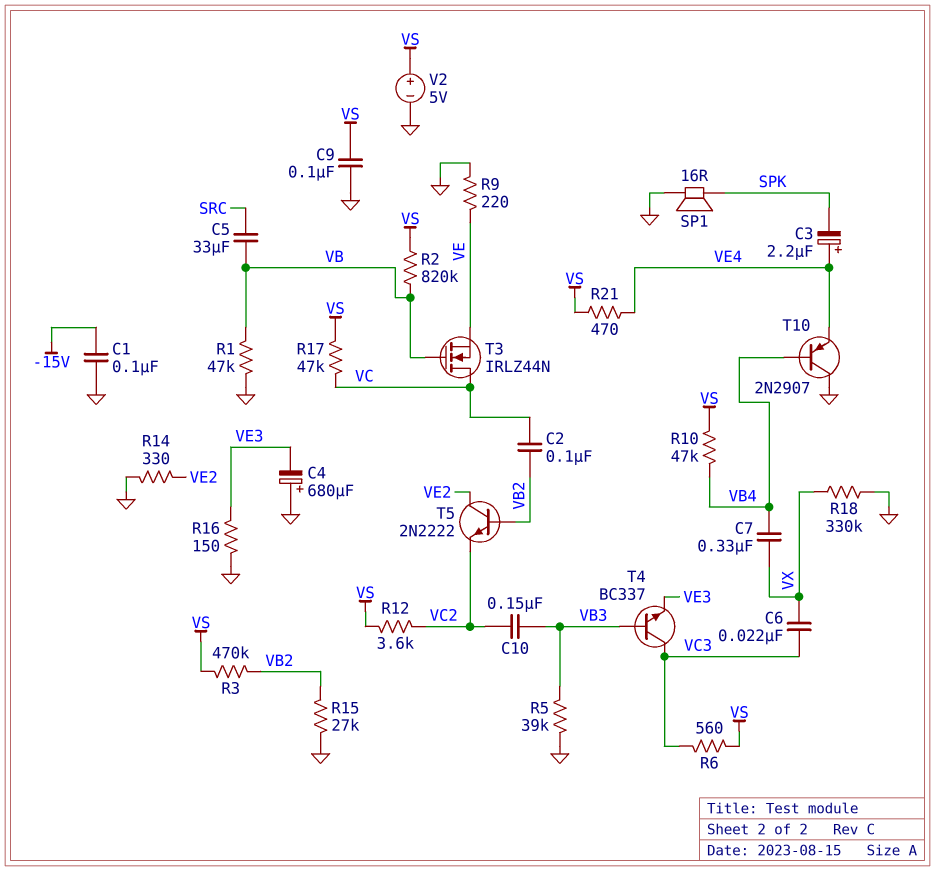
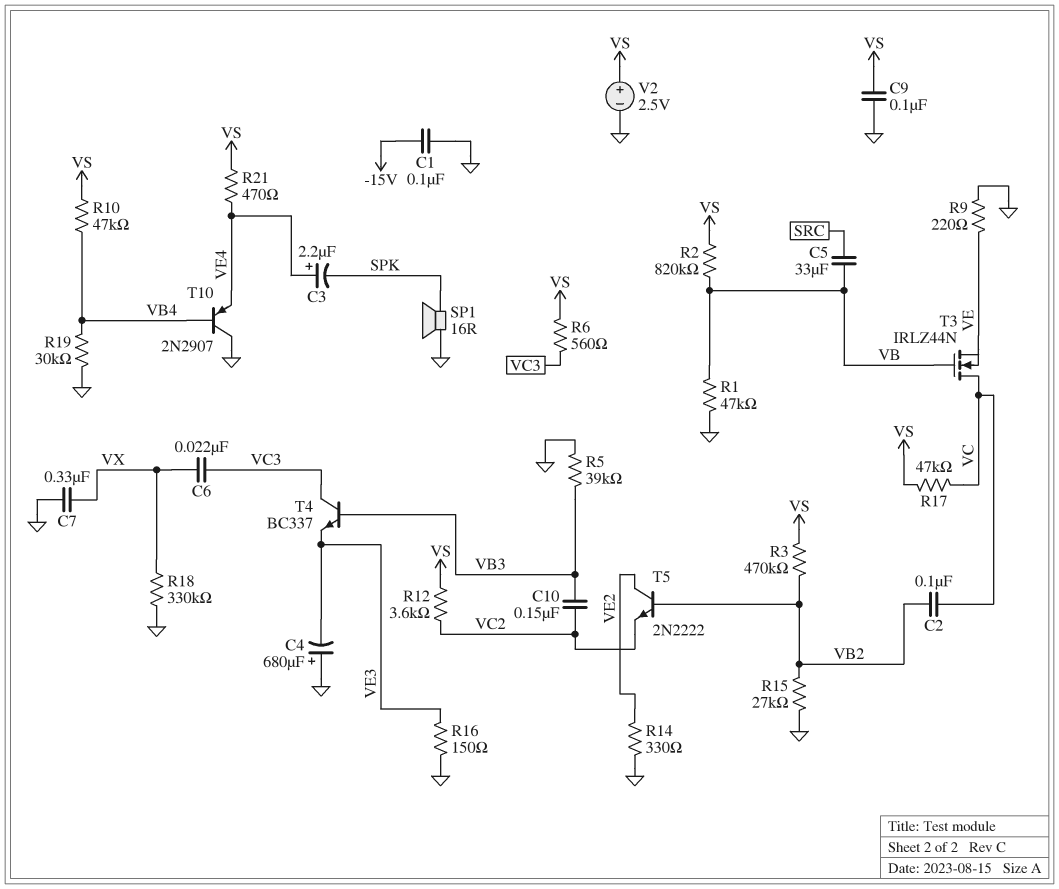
C7: 330nF (VB4, VX) -> 330nF (GND, VX)
R19: none -> 30k (GND, VB4)
V2: 5V (plus VS, minus GND) -> 2.5V (plus VS, minus GND)

